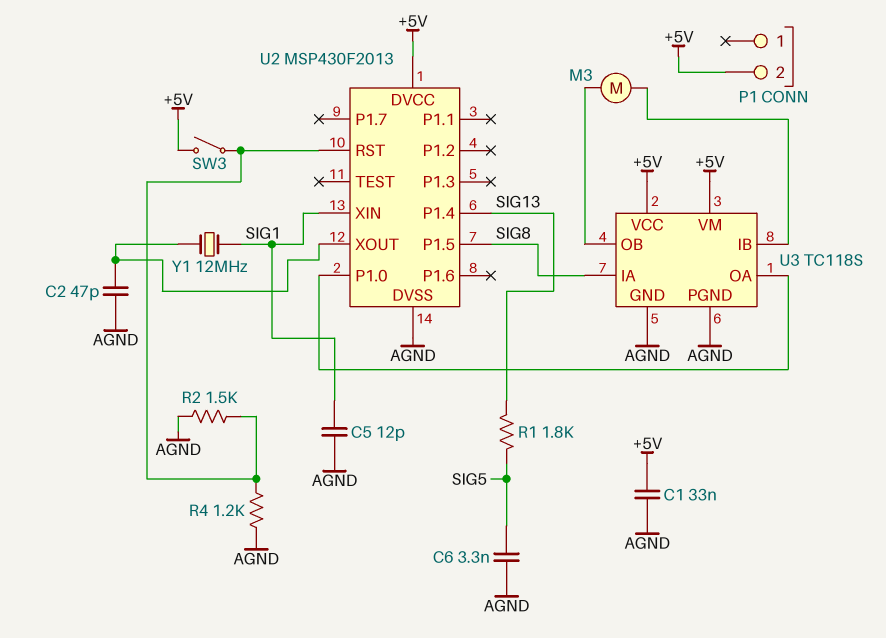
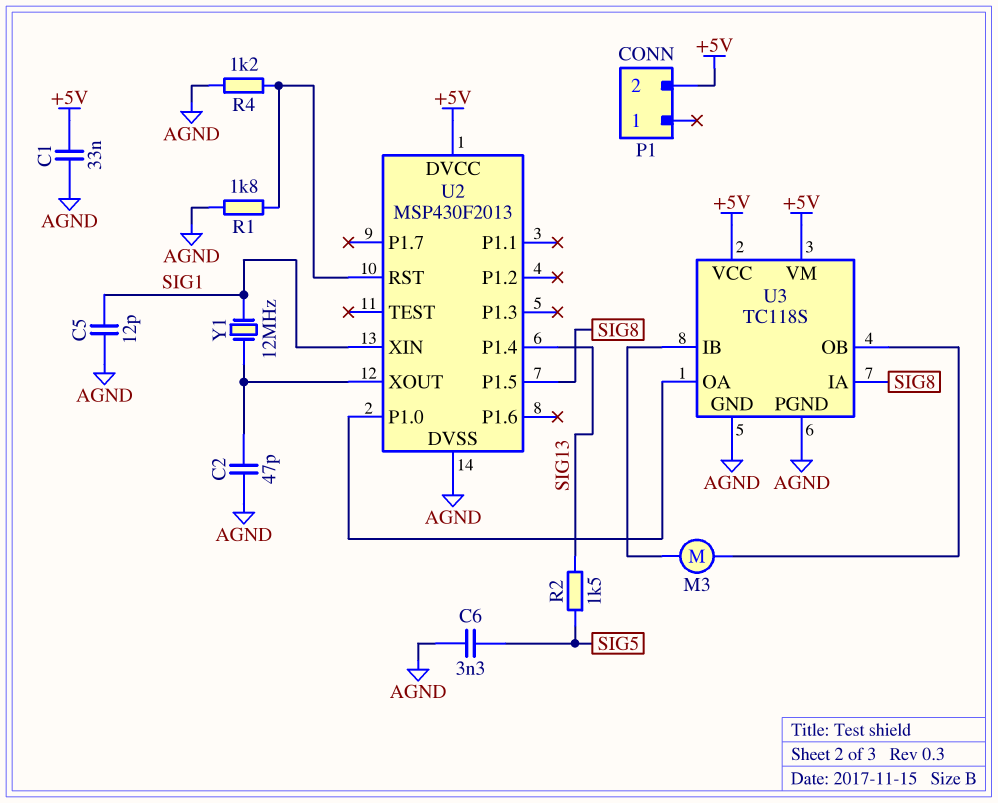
R1: 1.8k (SIG5, SIG13) -> 1.8k (AGND, U2/RST)
R2: 1.5k (AGND, U2/RST) -> 1.5k (SIG5, SIG13)
SW3: switch (+5V, U2/RST) -> none

